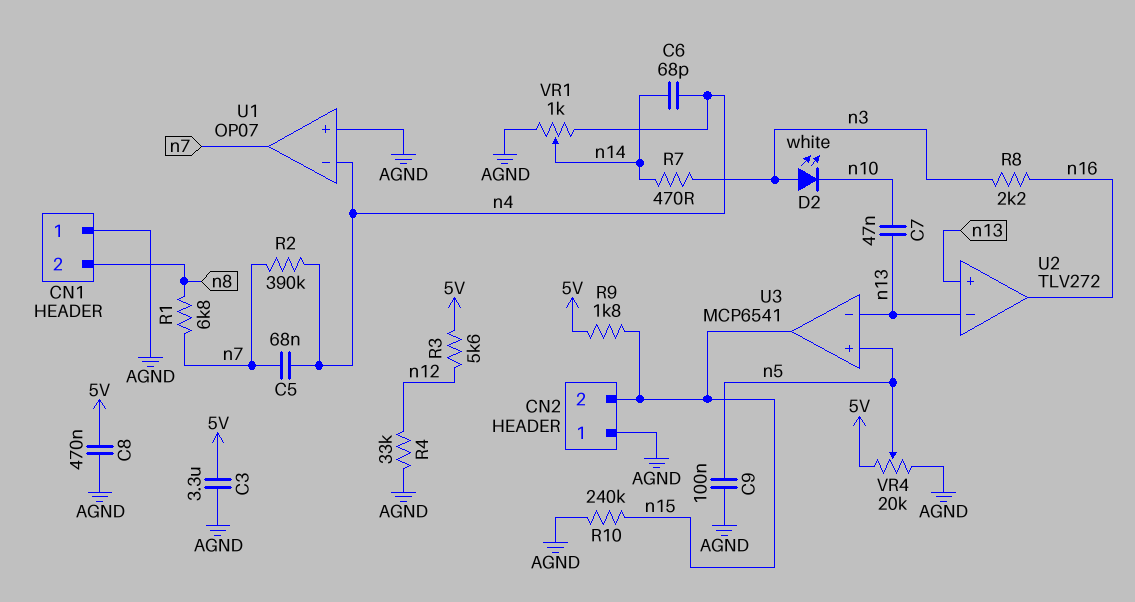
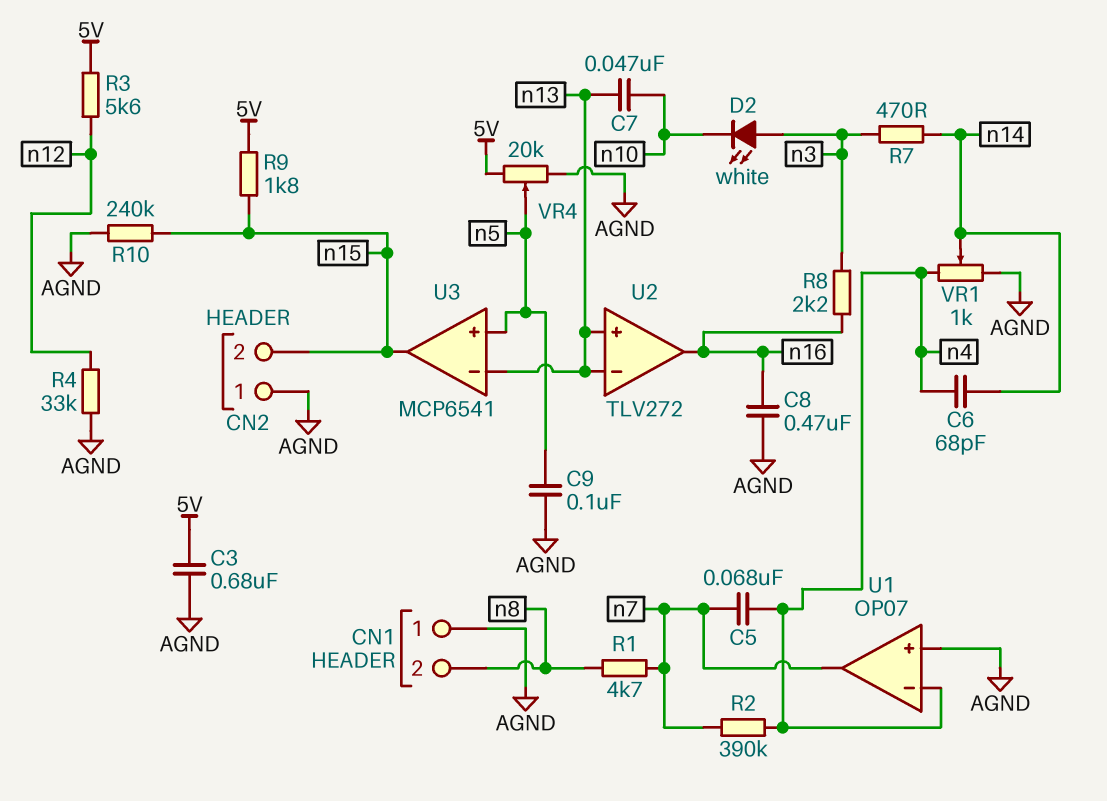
C3: 3.3uF (5V, AGND) -> 680nF (5V, AGND)
C8: 470nF (5V, AGND) -> 470nF (AGND, n16)
R1: 6.8k (n7, n8) -> 4.7k (n7, n8)

